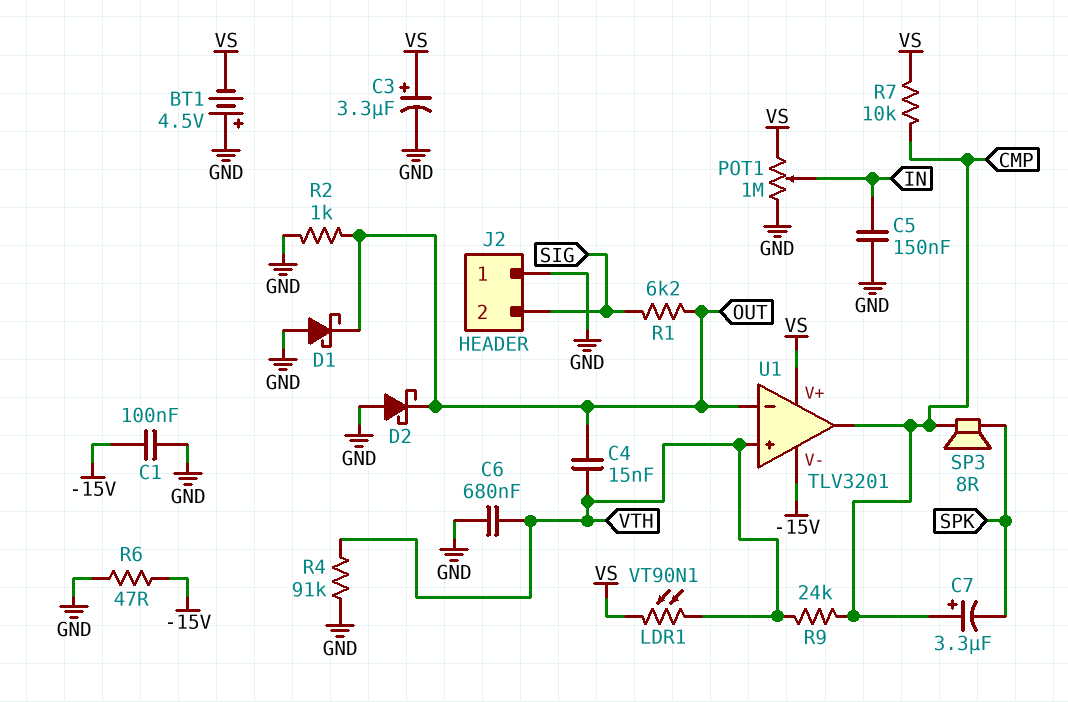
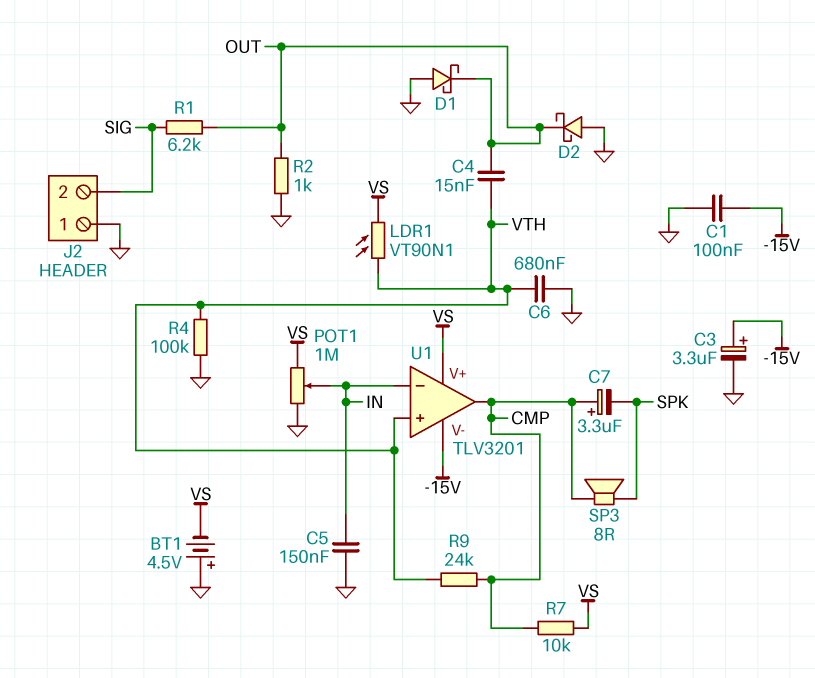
C3: 3.3uF (plus VS, minus GND) -> 3.3uF (plus -15V, minus GND)
R4: 91k (GND, VTH) -> 100k (GND, VTH)
R6: 47 (-15V, GND) -> none
U1 pin in-: OUT -> IN

